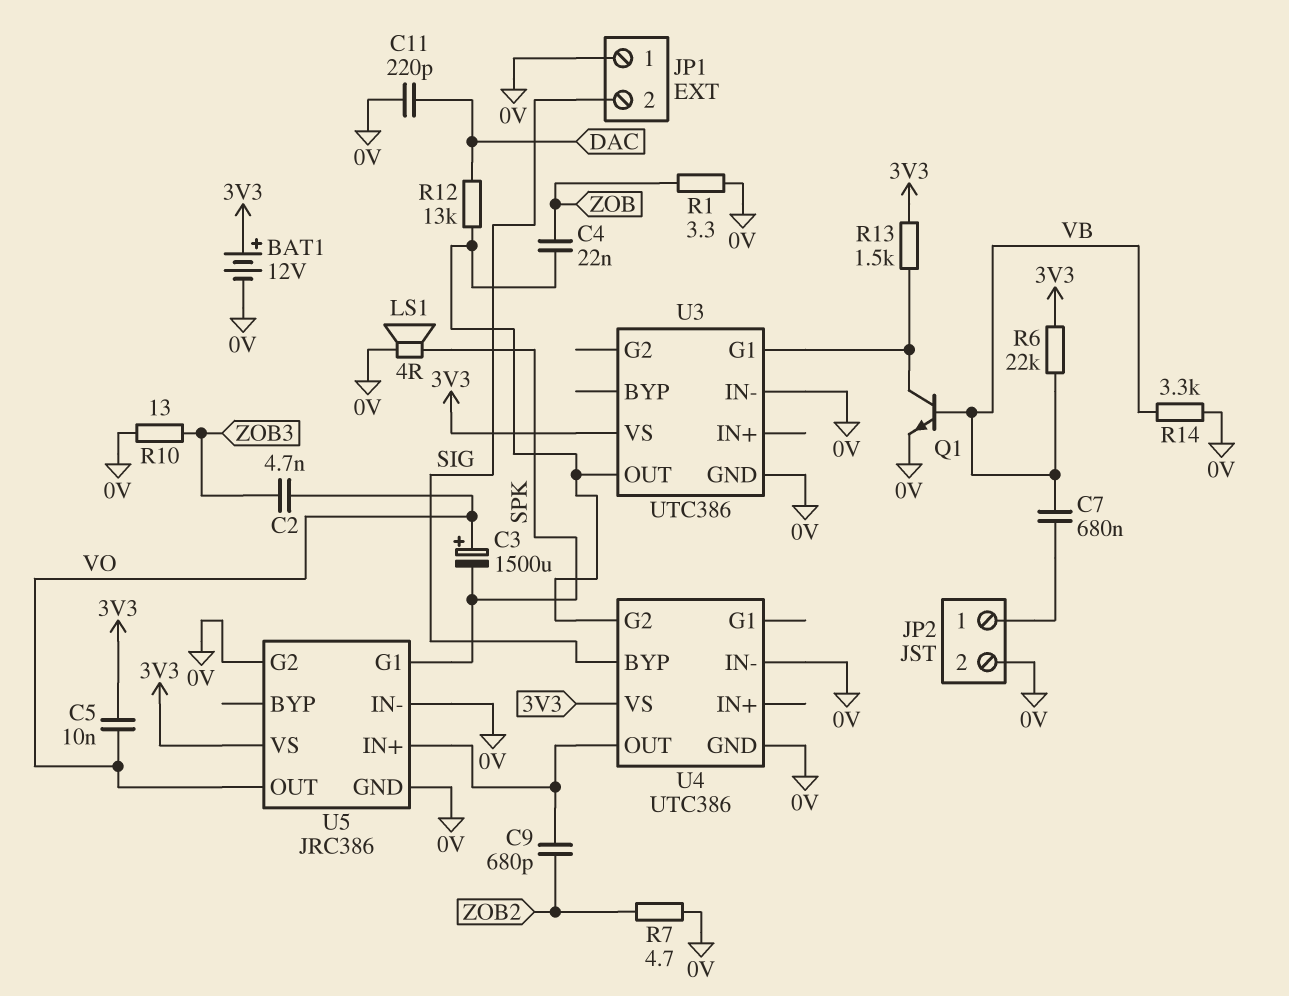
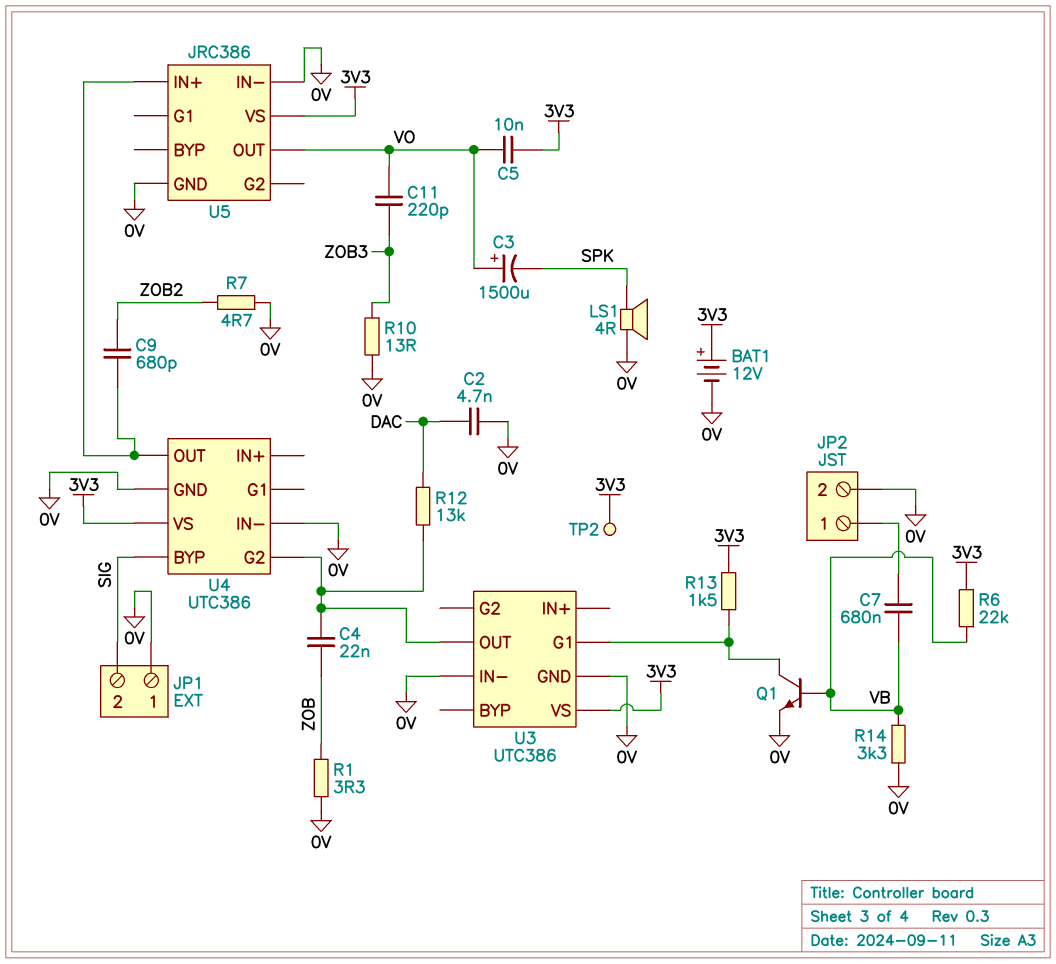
C2: 4.7nF (VO, ZOB3) -> 4.7nF (0V, DAC)
C11: 220pF (0V, DAC) -> 220pF (VO, ZOB3)
TP2: none -> test point (3V3)
U5 pin G1: SPK -> none
U5 pin G2: 0V -> none

